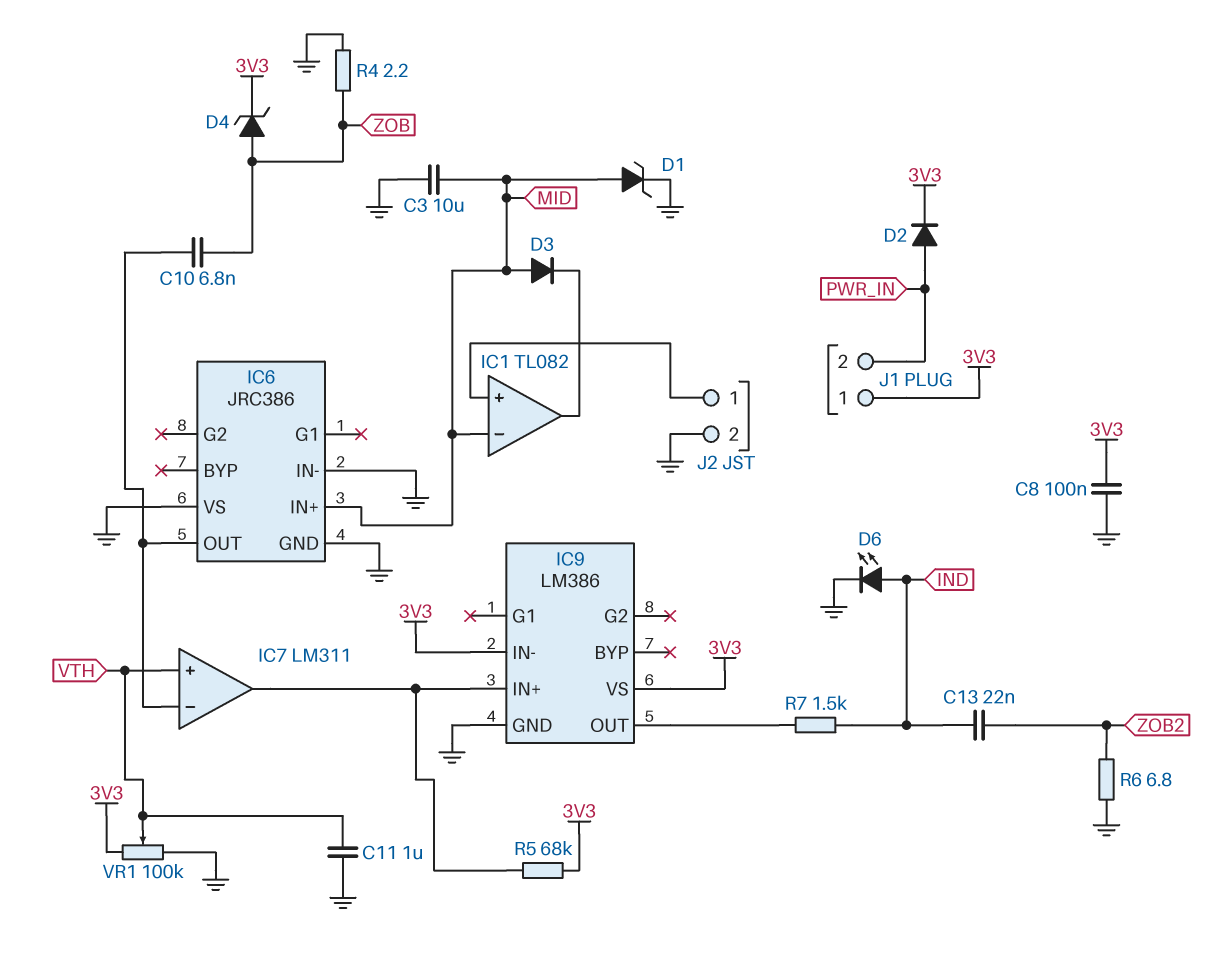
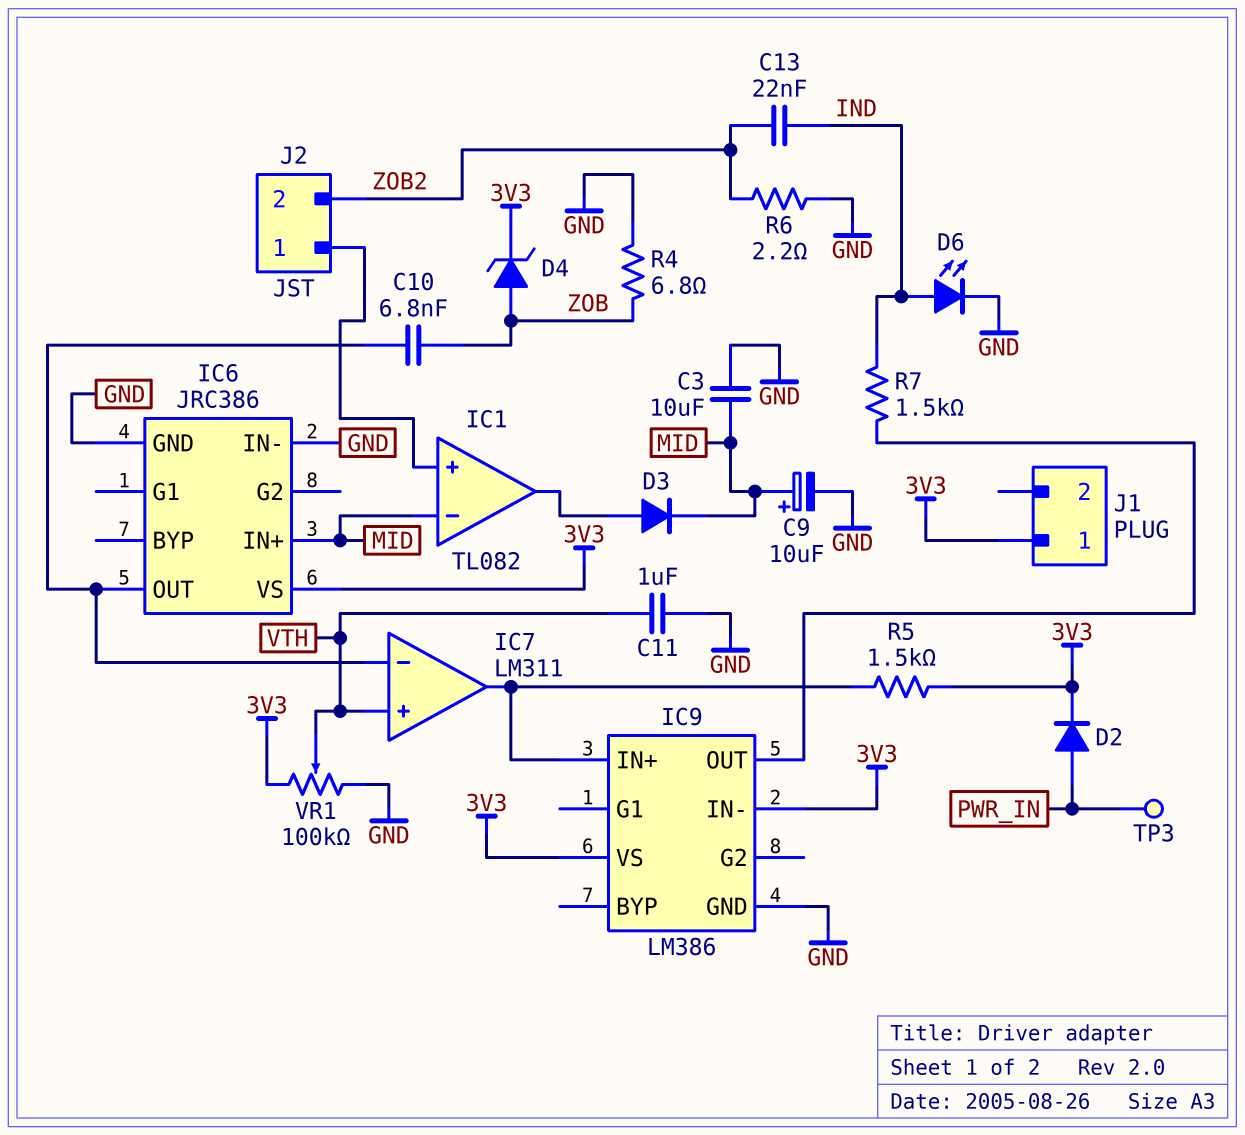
C8: 100nF (3V3, GND) -> none
C9: none -> 10uF (plus MID, minus GND)
D1: zener (A MID, K GND) -> none
D3: diode (A MID, K IC1/out) -> diode (A IC1/out, K MID)
IC6 pin VS: GND -> 3V3
J1 pin 2: PWR_IN -> none
J2 pin 2: GND -> ZOB2
R4: 2.2 (GND, ZOB) -> 6.8 (GND, ZOB)
R5: 68k (3V3, IC7/out) -> 1.5k (3V3, IC7/out)
R6: 6.8 (GND, ZOB2) -> 2.2 (GND, ZOB2)
TP3: none -> test point (PWR_IN)

